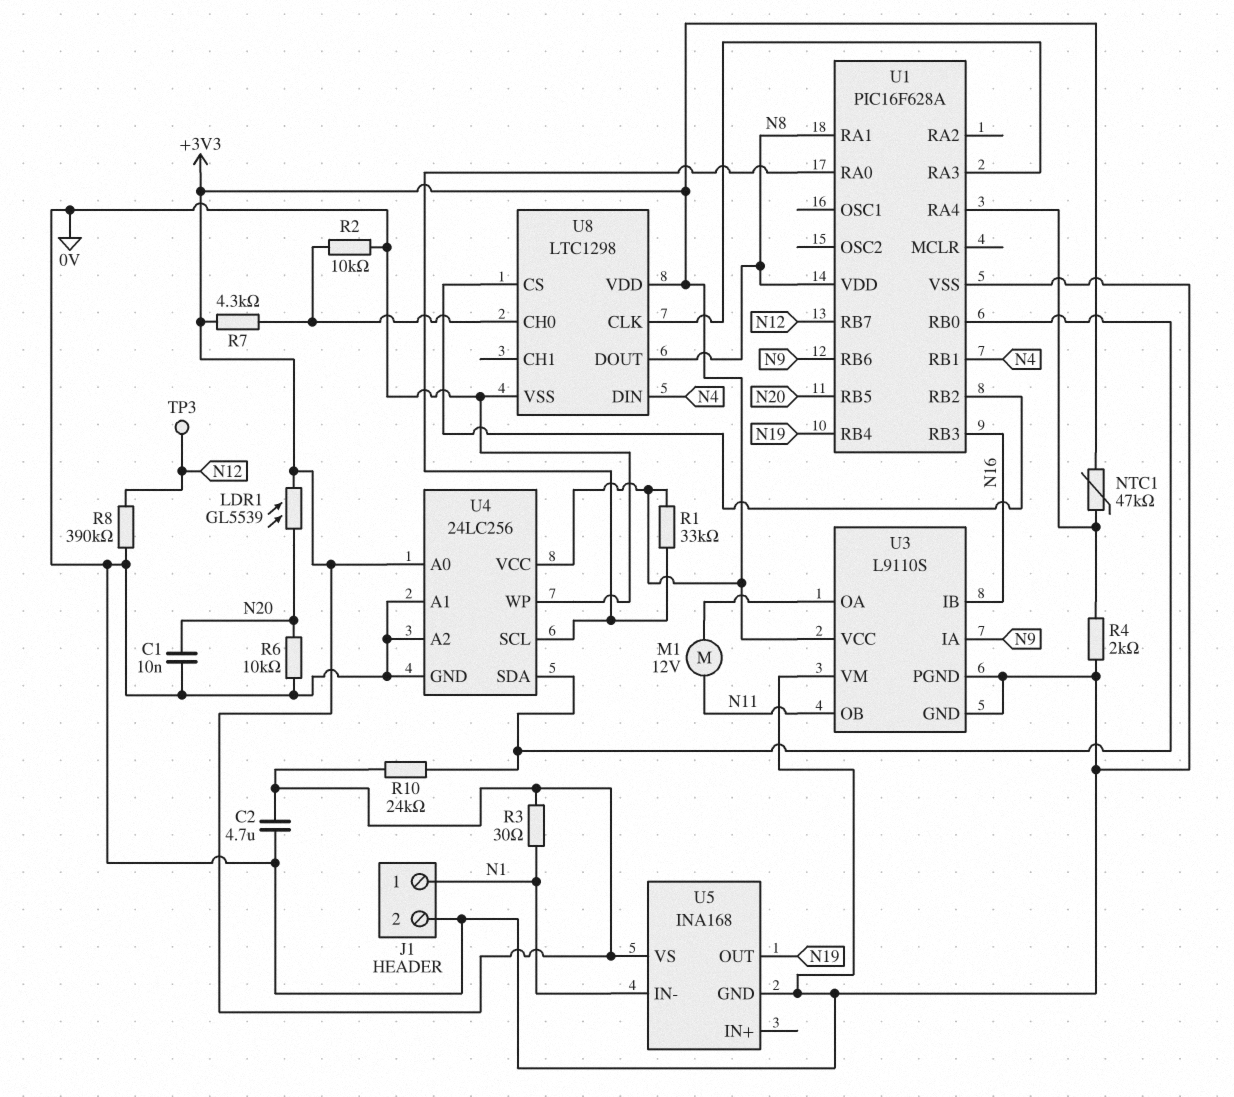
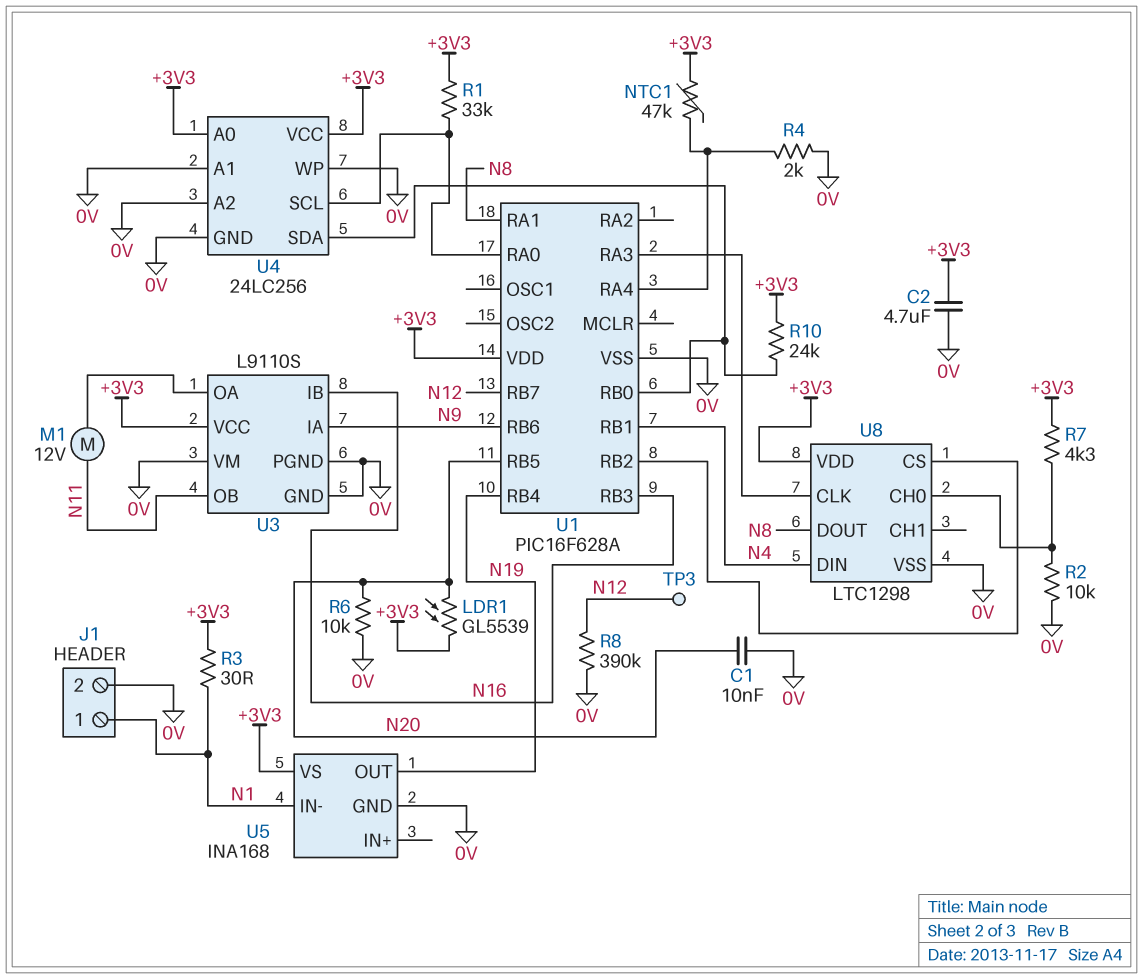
U1 pin VDD: N8 -> +3V3

